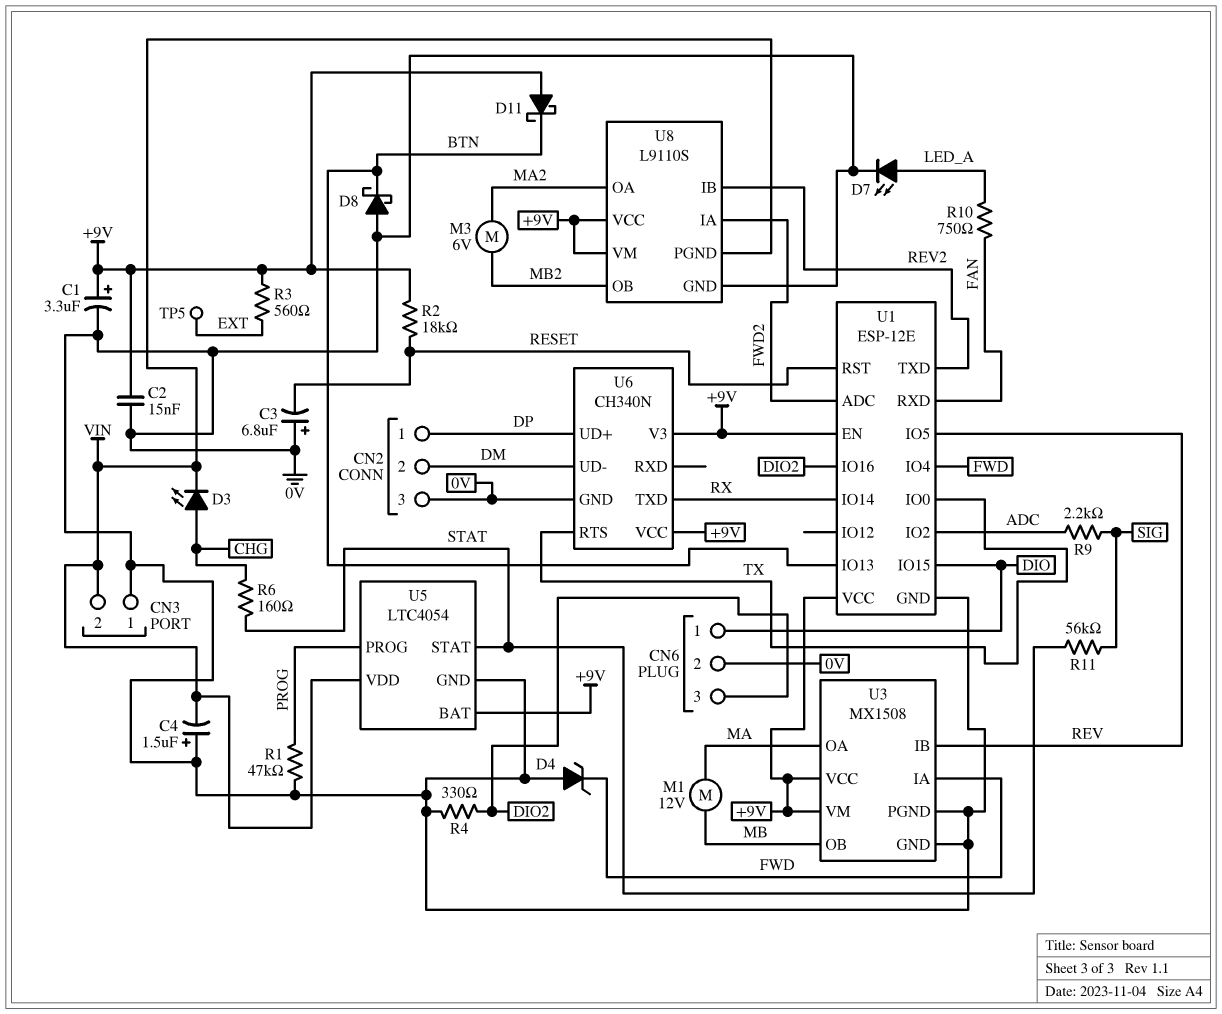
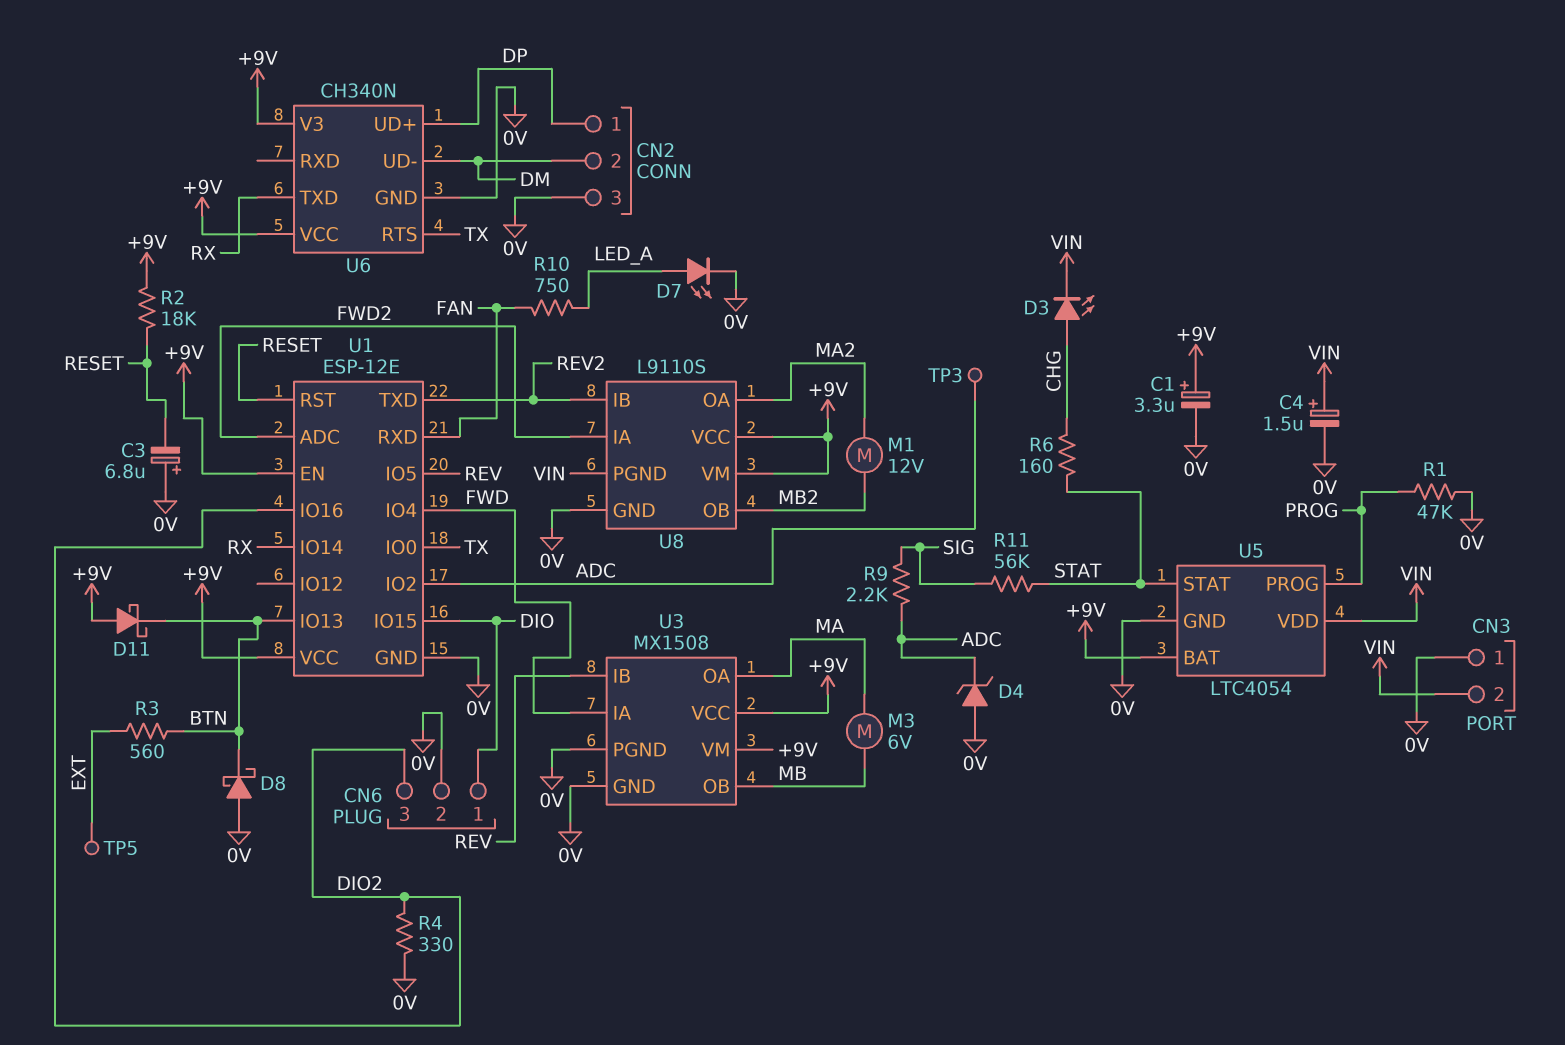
C2: 15nF (+9V, 0V) -> none
C4: 1.5uF (plus 0V, minus VIN) -> 1.5uF (plus VIN, minus 0V)
D4: zener (A 0V, K FWD) -> zener (A 0V, K ADC)
M1: motor 12V (MA, MB) -> motor 12V (MA2, MB2)
M3: motor 6V (MA2, MB2) -> motor 6V (MA, MB)
R3: 560 (+9V, EXT) -> 560 (BTN, EXT)
TP3: none -> test point (ADC)

